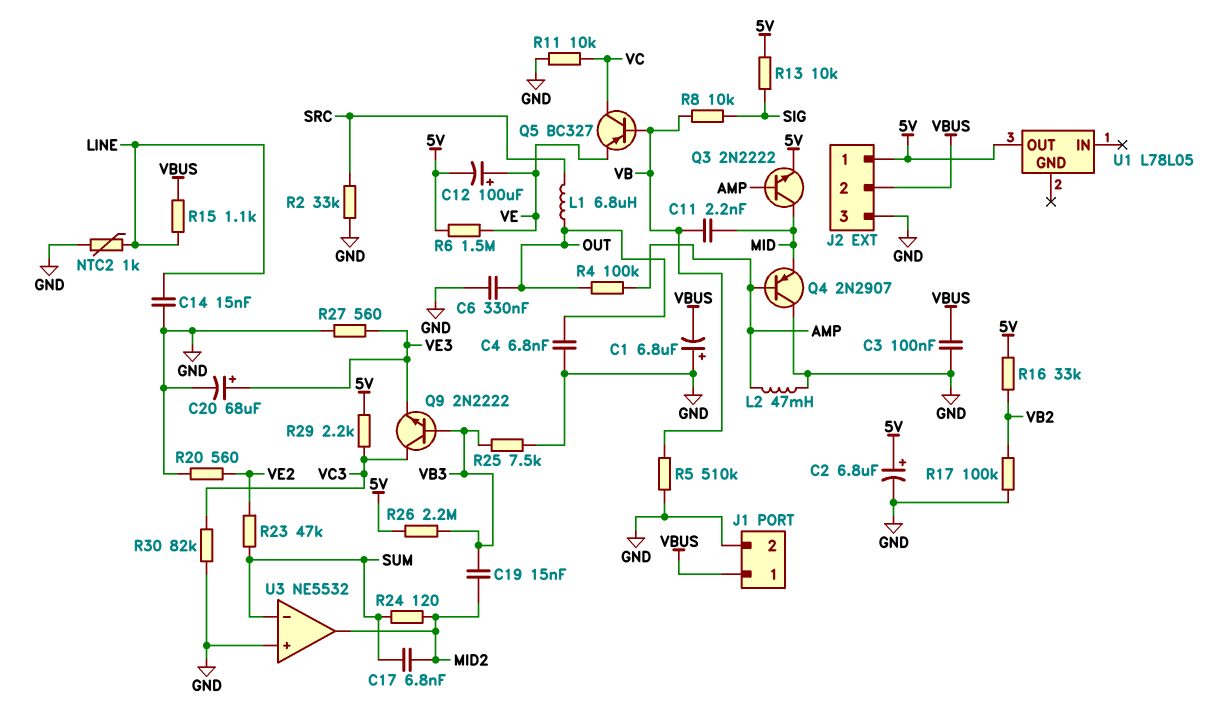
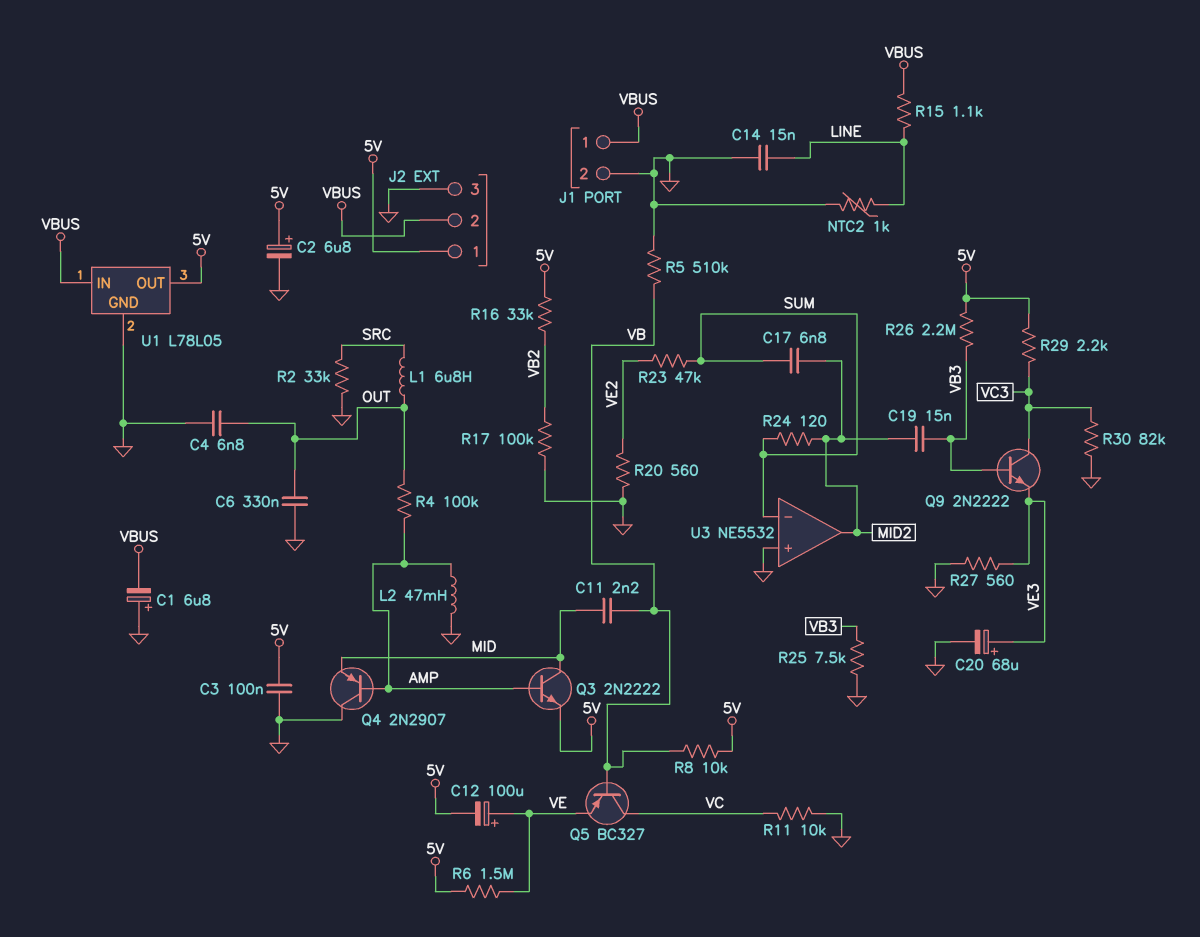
C3: 100nF (GND, VBUS) -> 100nF (5V, GND)
R8: 10k (SIG, VB) -> 10k (5V, VB)
R13: 10k (5V, SIG) -> none
U1 pin GND: none -> GND
U1 pin IN: none -> VBUS

